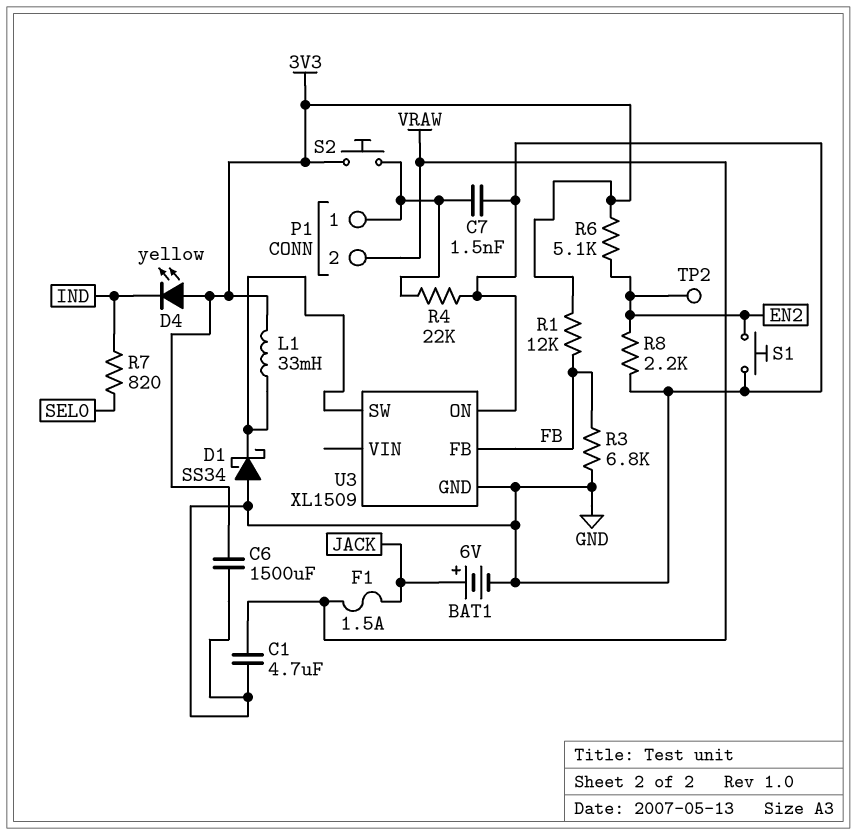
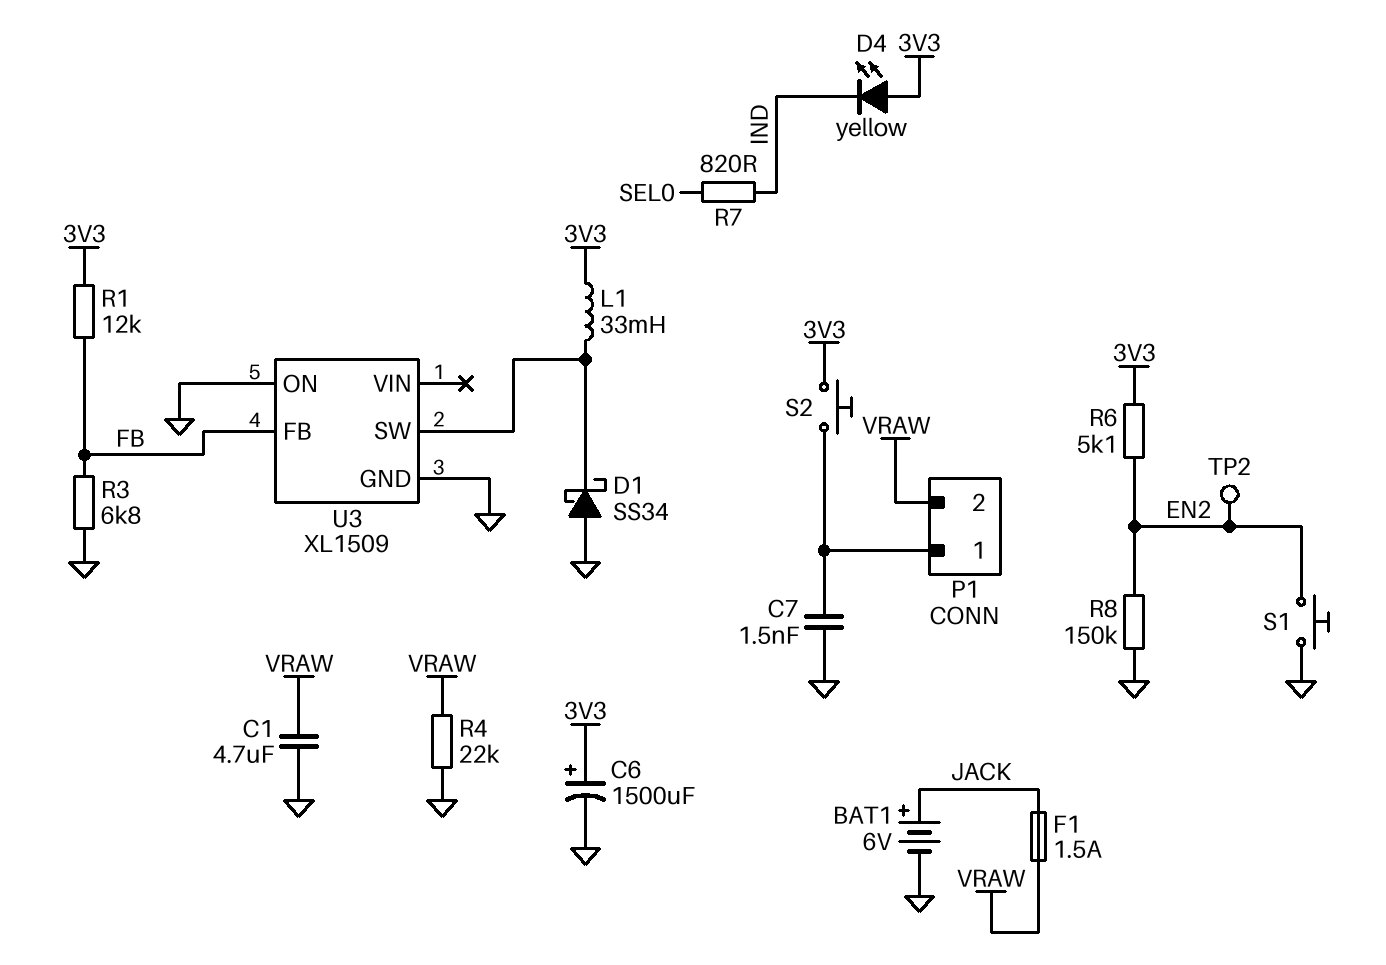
C6: 1500uF (3V3, GND) -> 1500uF (plus 3V3, minus GND)
R4: 22k (GND, P1/1) -> 22k (GND, VRAW)
R8: 2.2k (EN2, GND) -> 150k (EN2, GND)

